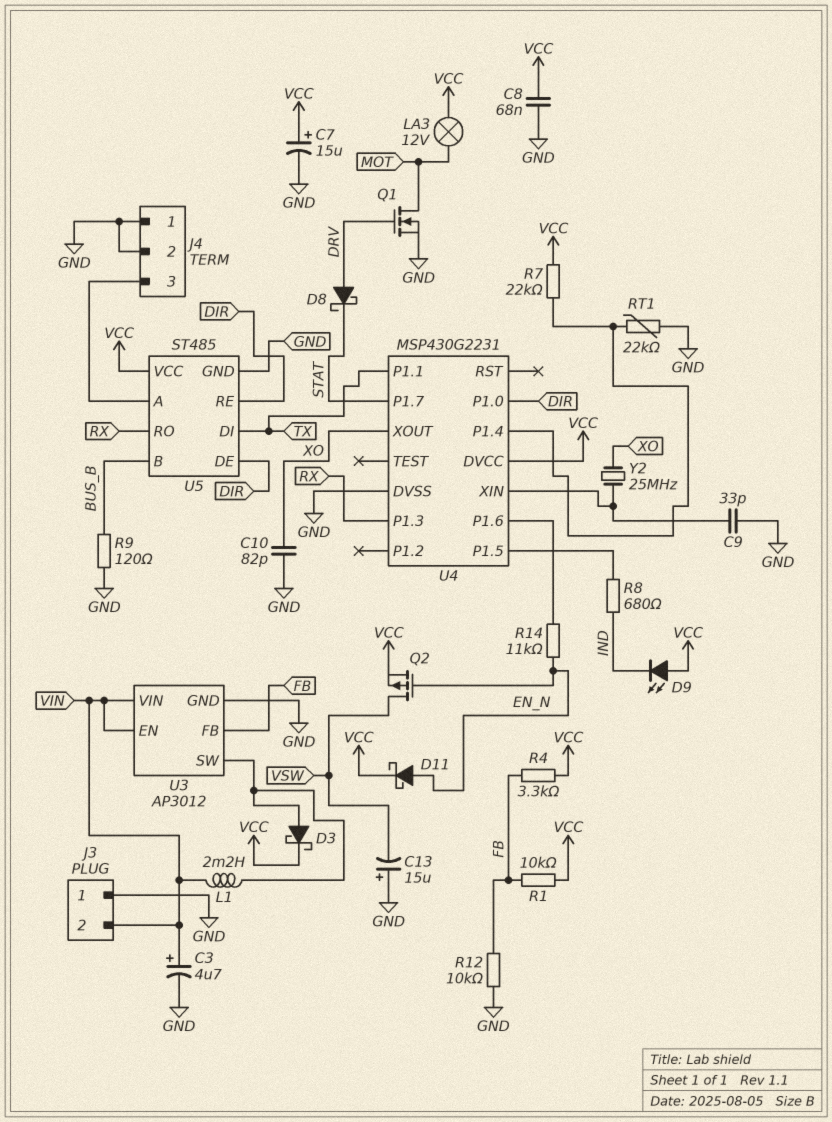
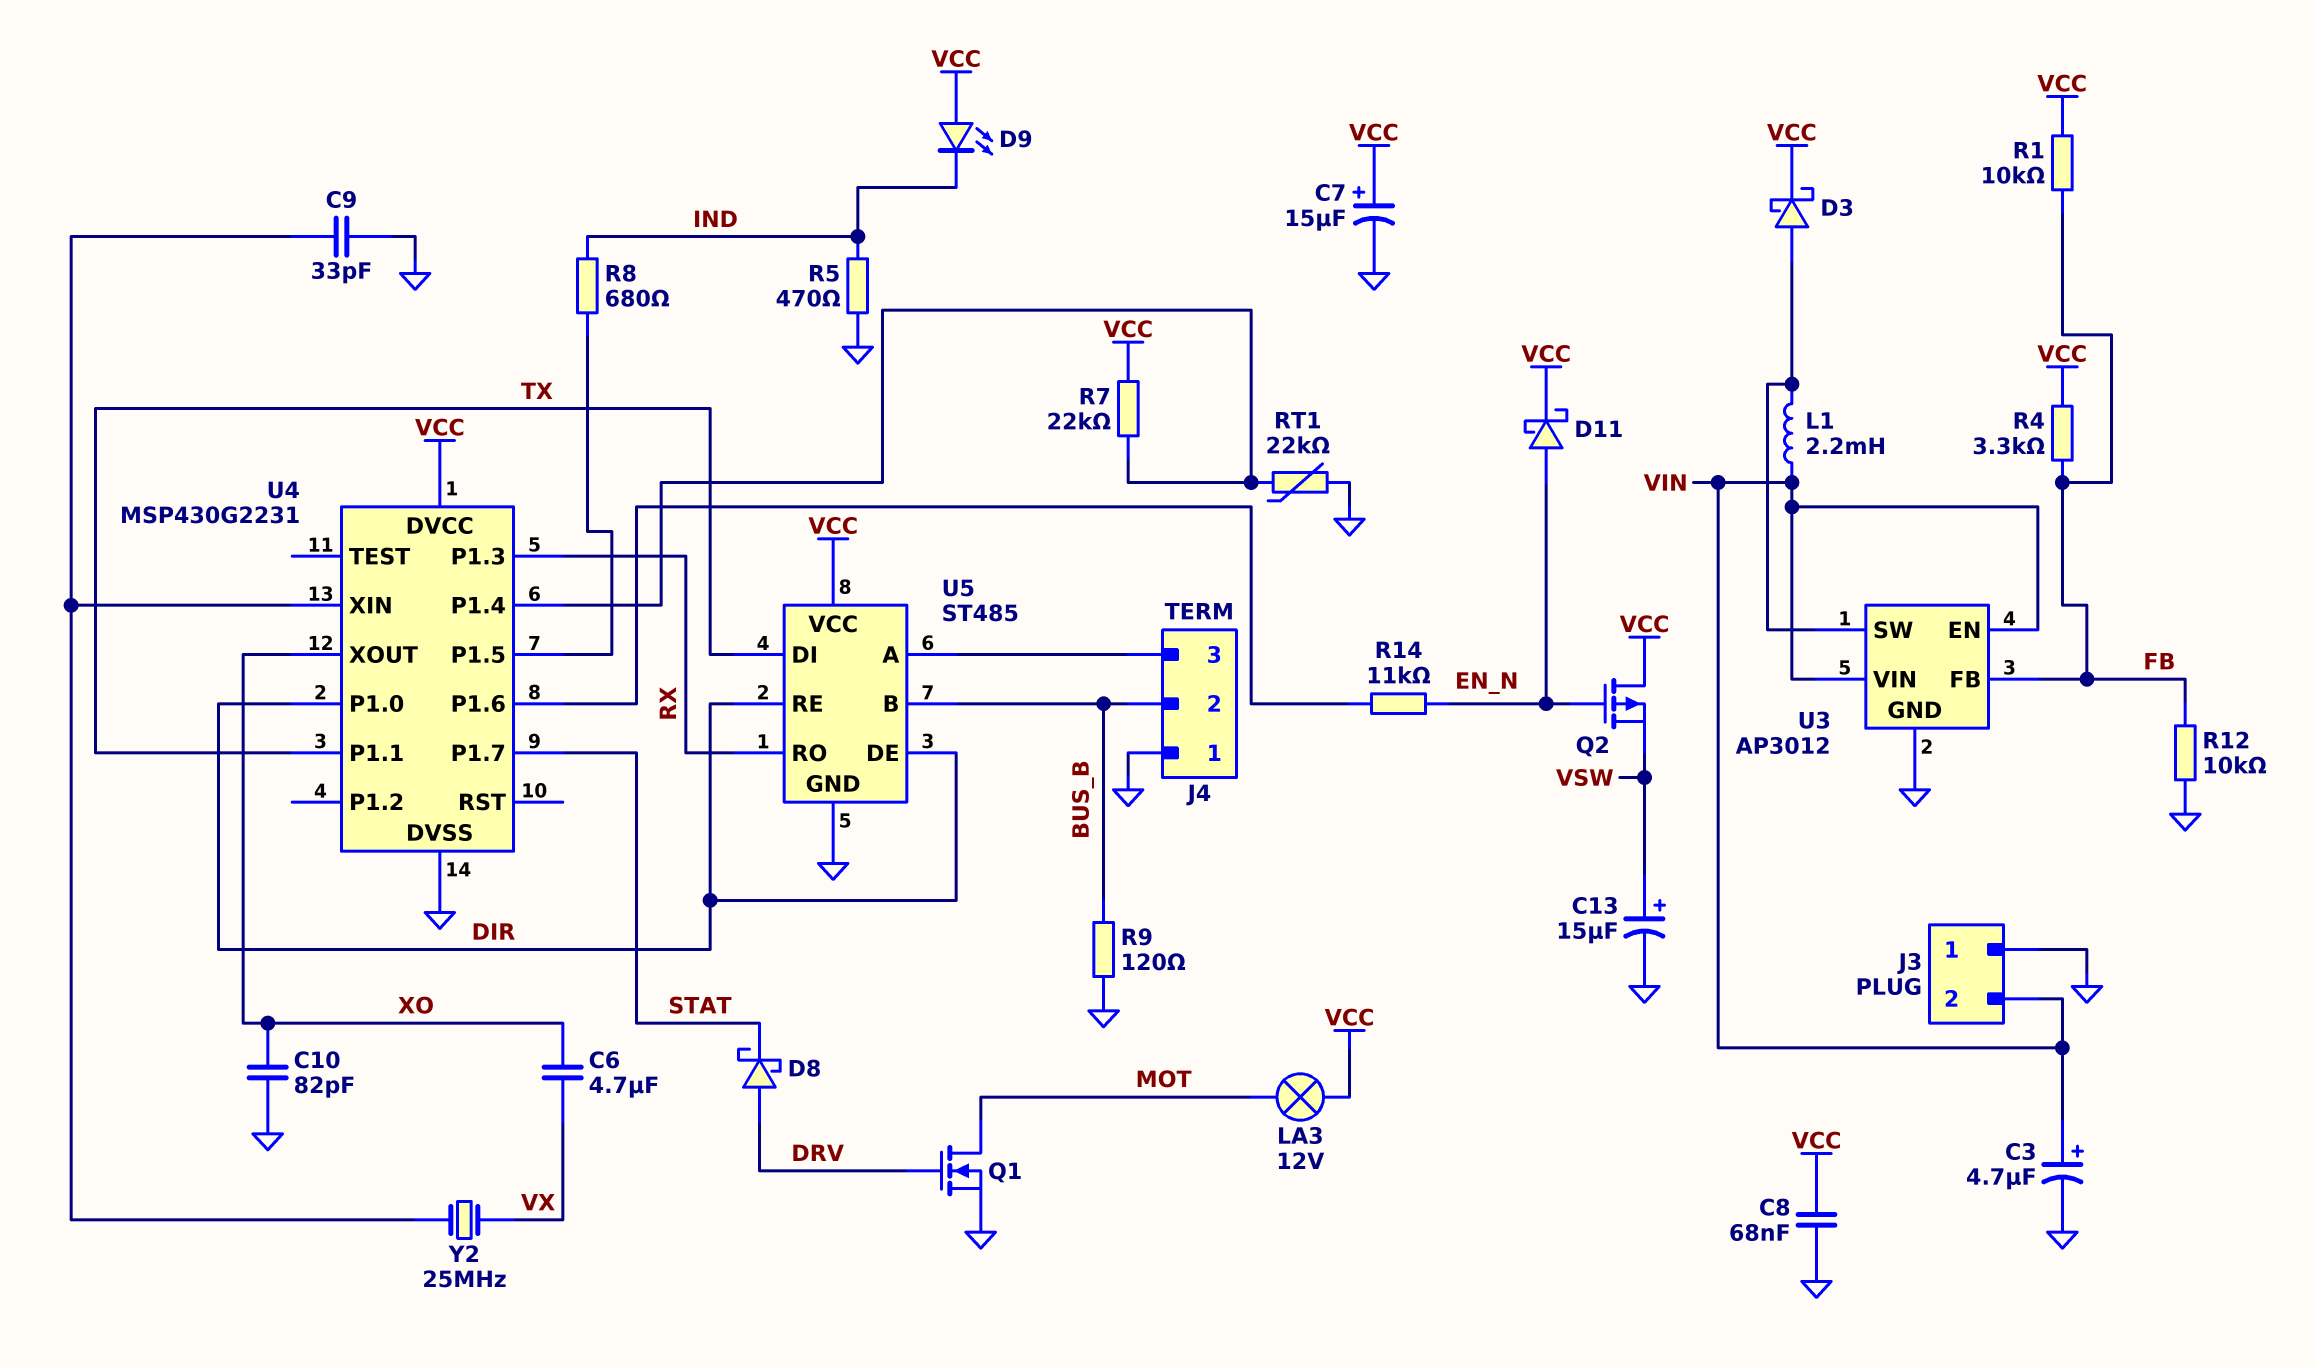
C6: none -> 4.7uF (VX, XO)
C13: 15uF (plus GND, minus VSW) -> 15uF (plus VSW, minus GND)
J4 pin 2: GND -> BUS_B
Q2: PMOS (G EN_N, D VSW, S VCC) -> PMOS (G EN_N, D VCC, S VSW)
R5: none -> 470 (GND, IND)
Y2: 25MHz (U4/XIN, XO) -> 25MHz (U4/XIN, VX)

